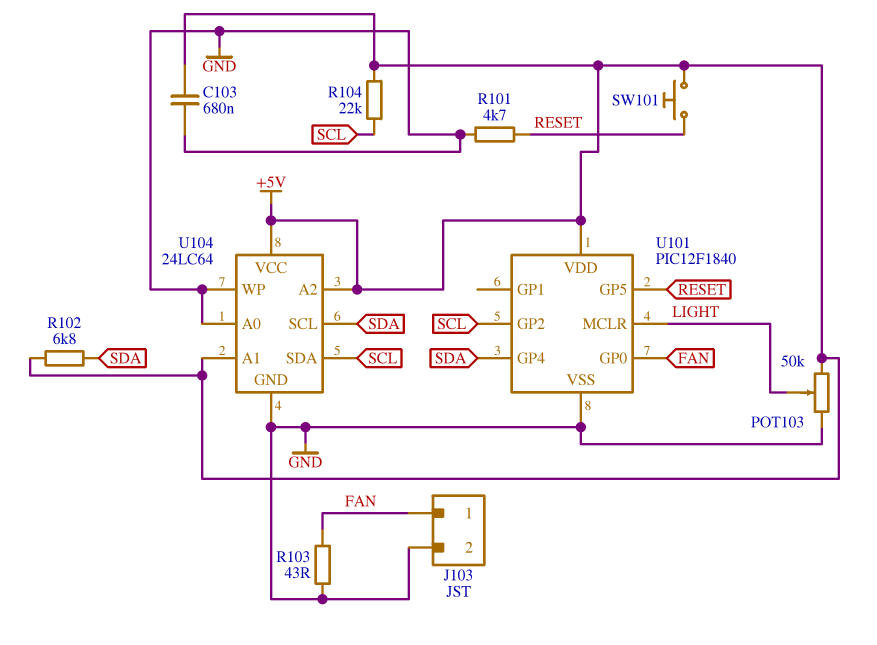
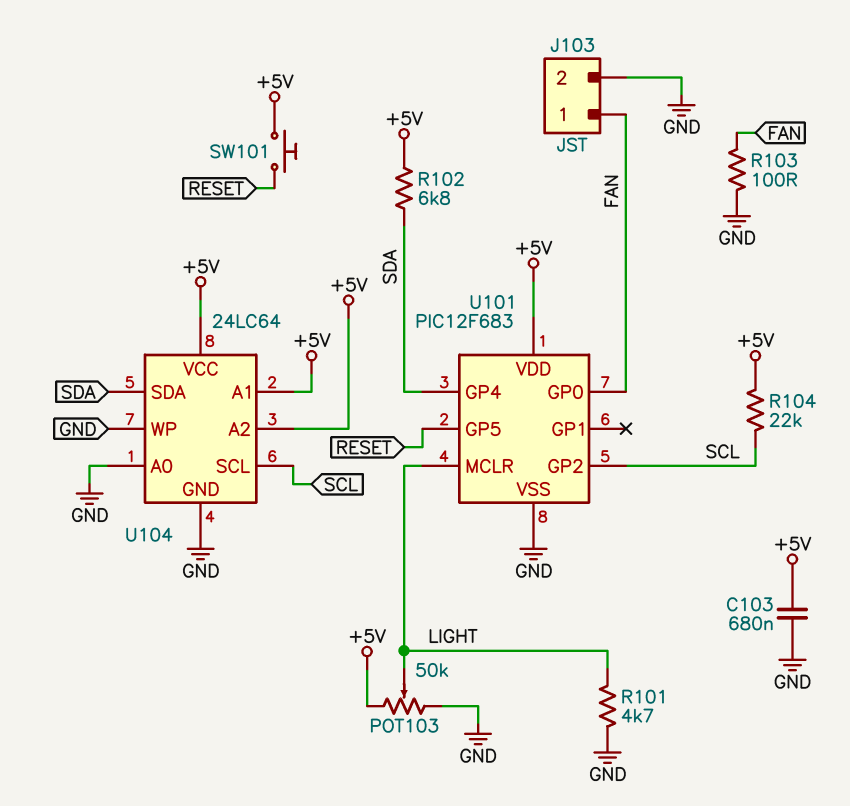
R101: 4.7k (GND, RESET) -> 4.7k (GND, LIGHT)
R103: 43 (FAN, GND) -> 100 (FAN, GND)
U101: PIC12F1840 -> PIC12F683
U104 pin SCL: SDA -> SCL
U104 pin SDA: SCL -> SDA

